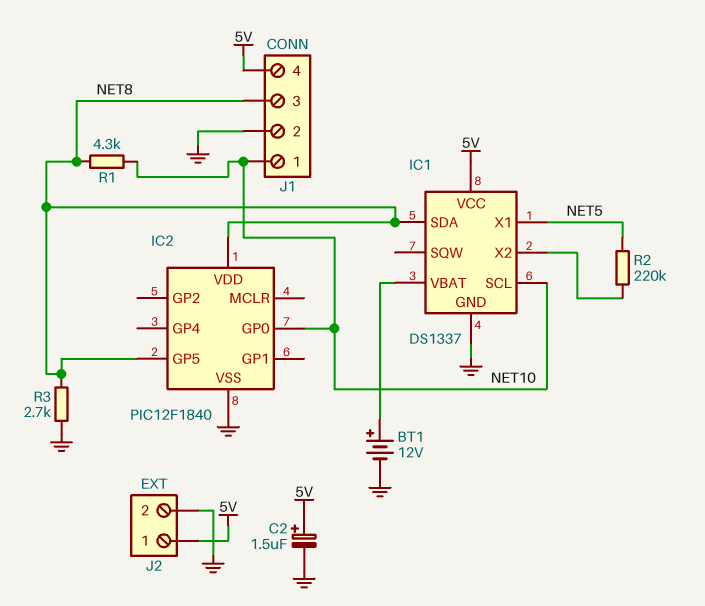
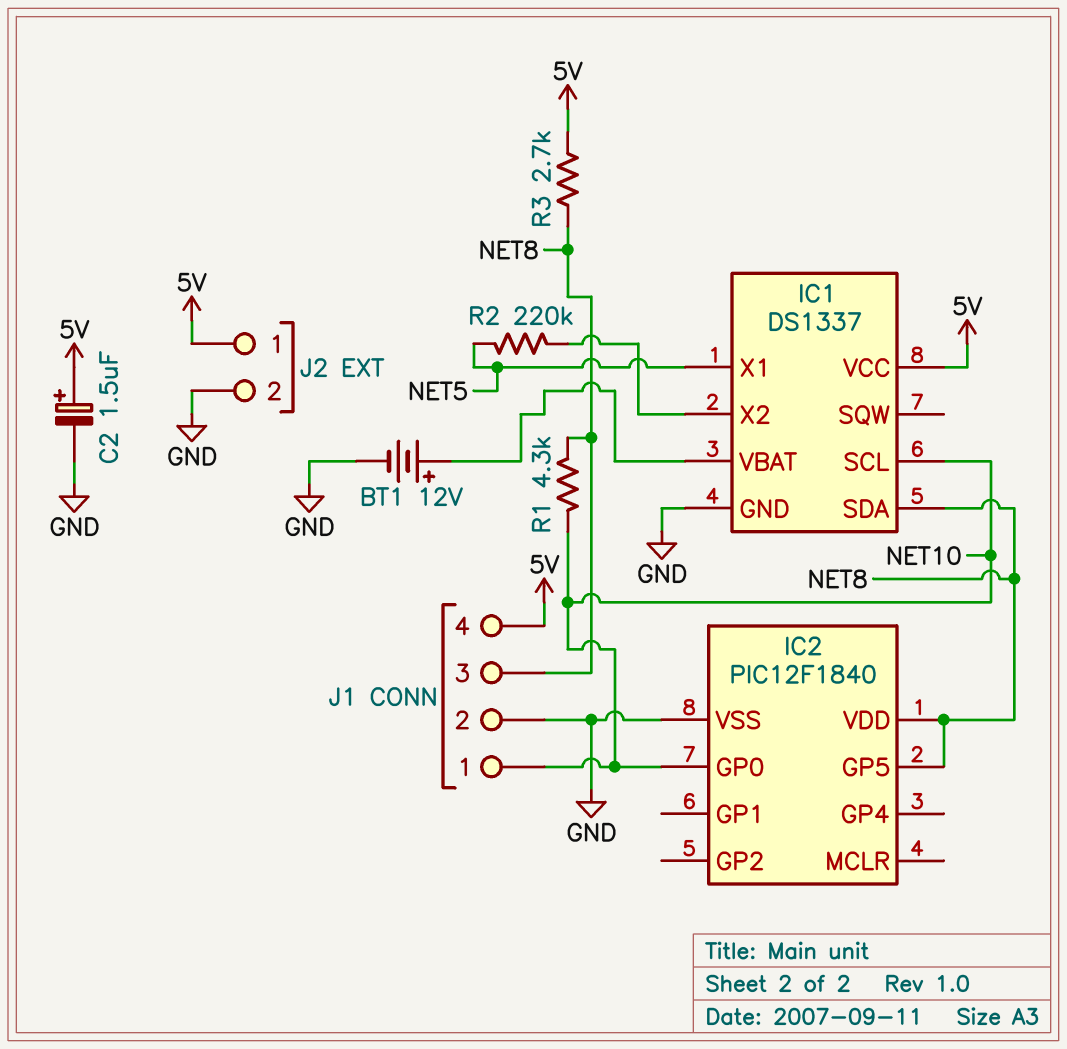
R3: 2.7k (GND, NET8) -> 2.7k (5V, NET8)

